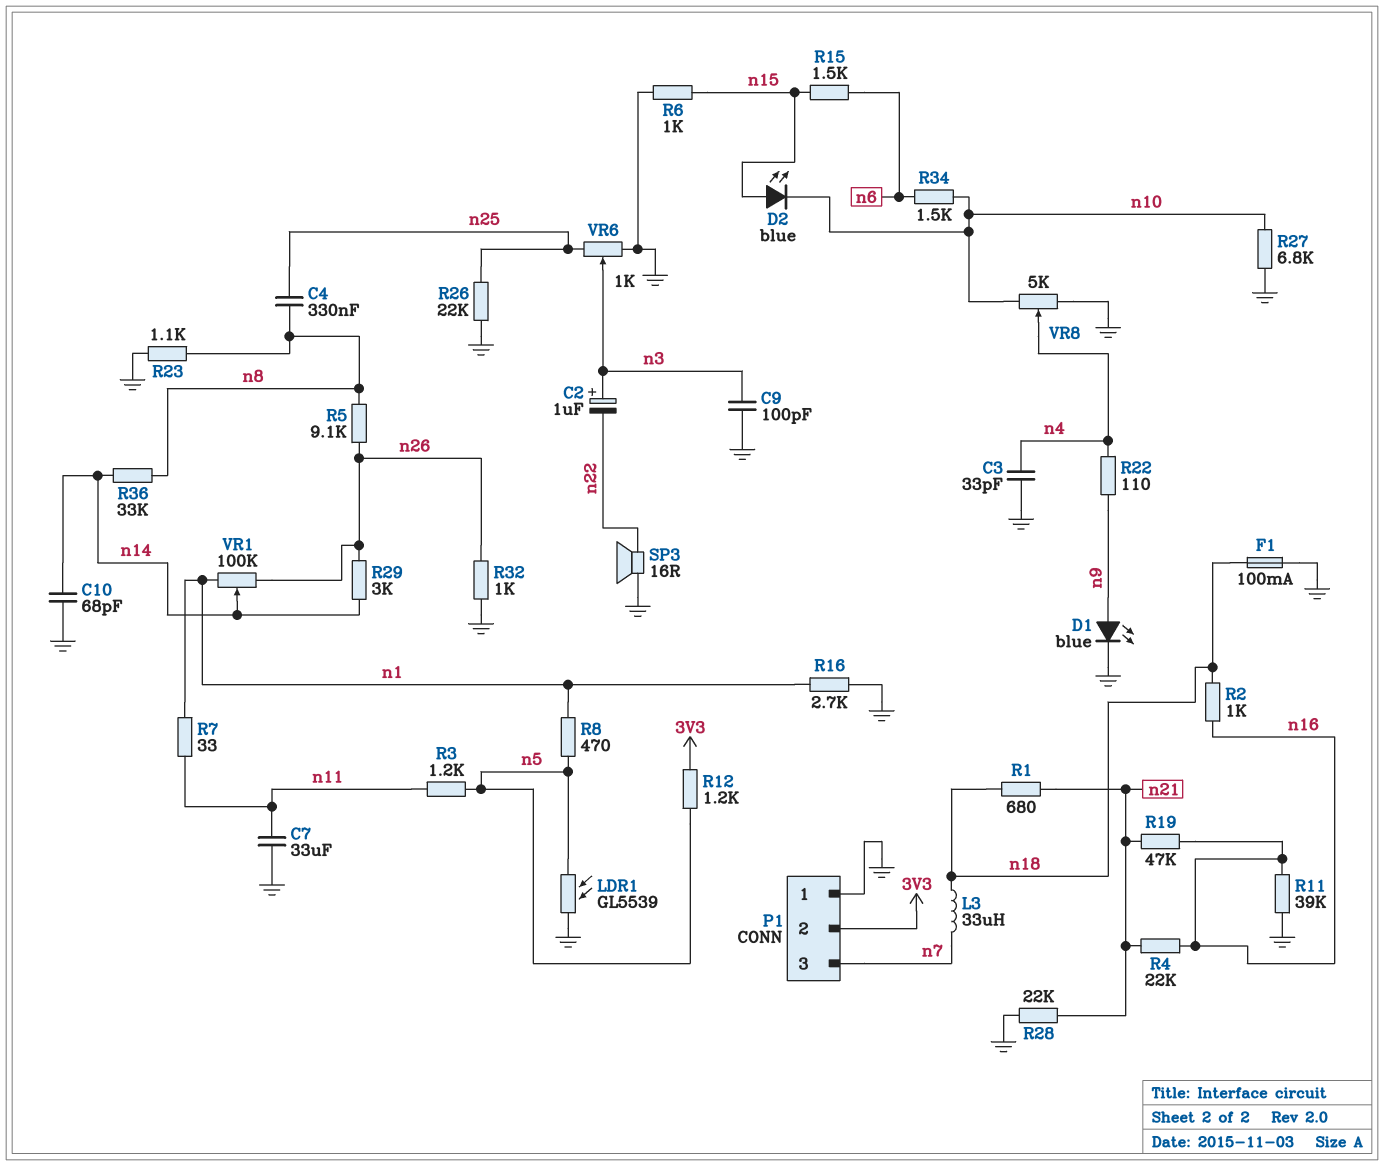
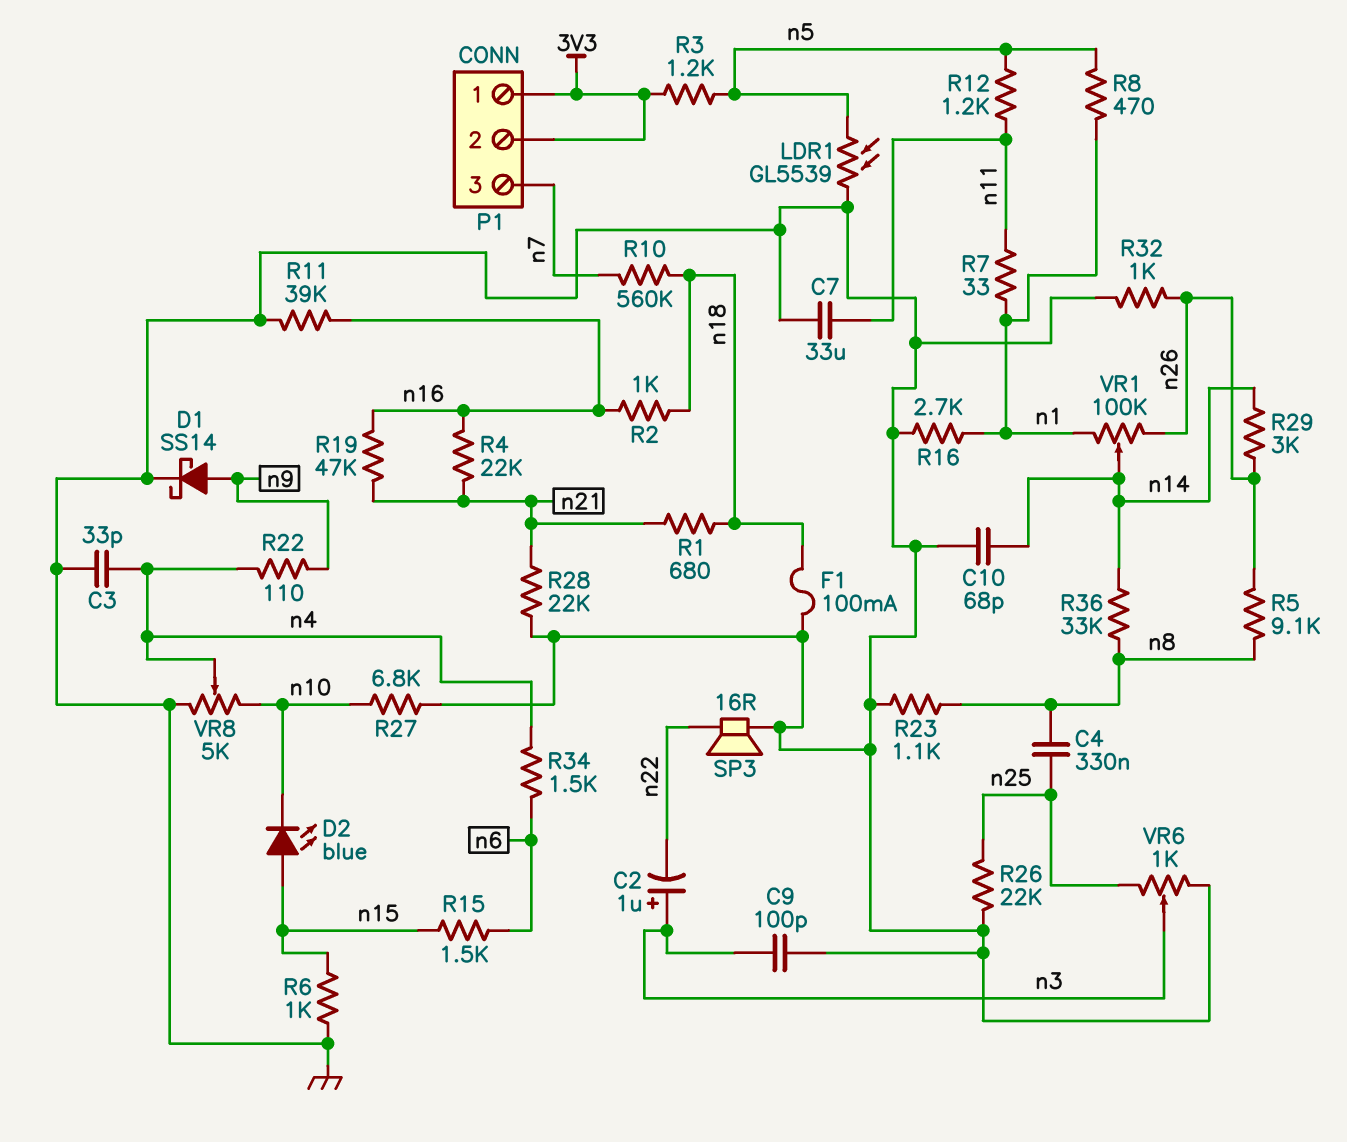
D1: LED blue (A n9, K GND) -> schottky SS14 (A n9, K GND)
L3: 33uH (n7, n18) -> none
P1 pin 1: GND -> 3V3
R3: 1.2k (n5, n11) -> 1.2k (3V3, n5)
R10: none -> 560k (n7, n18)
R12: 1.2k (3V3, n5) -> 1.2k (n5, n11)
R34: 1.5k (n6, n10) -> 1.5k (n4, n6)

